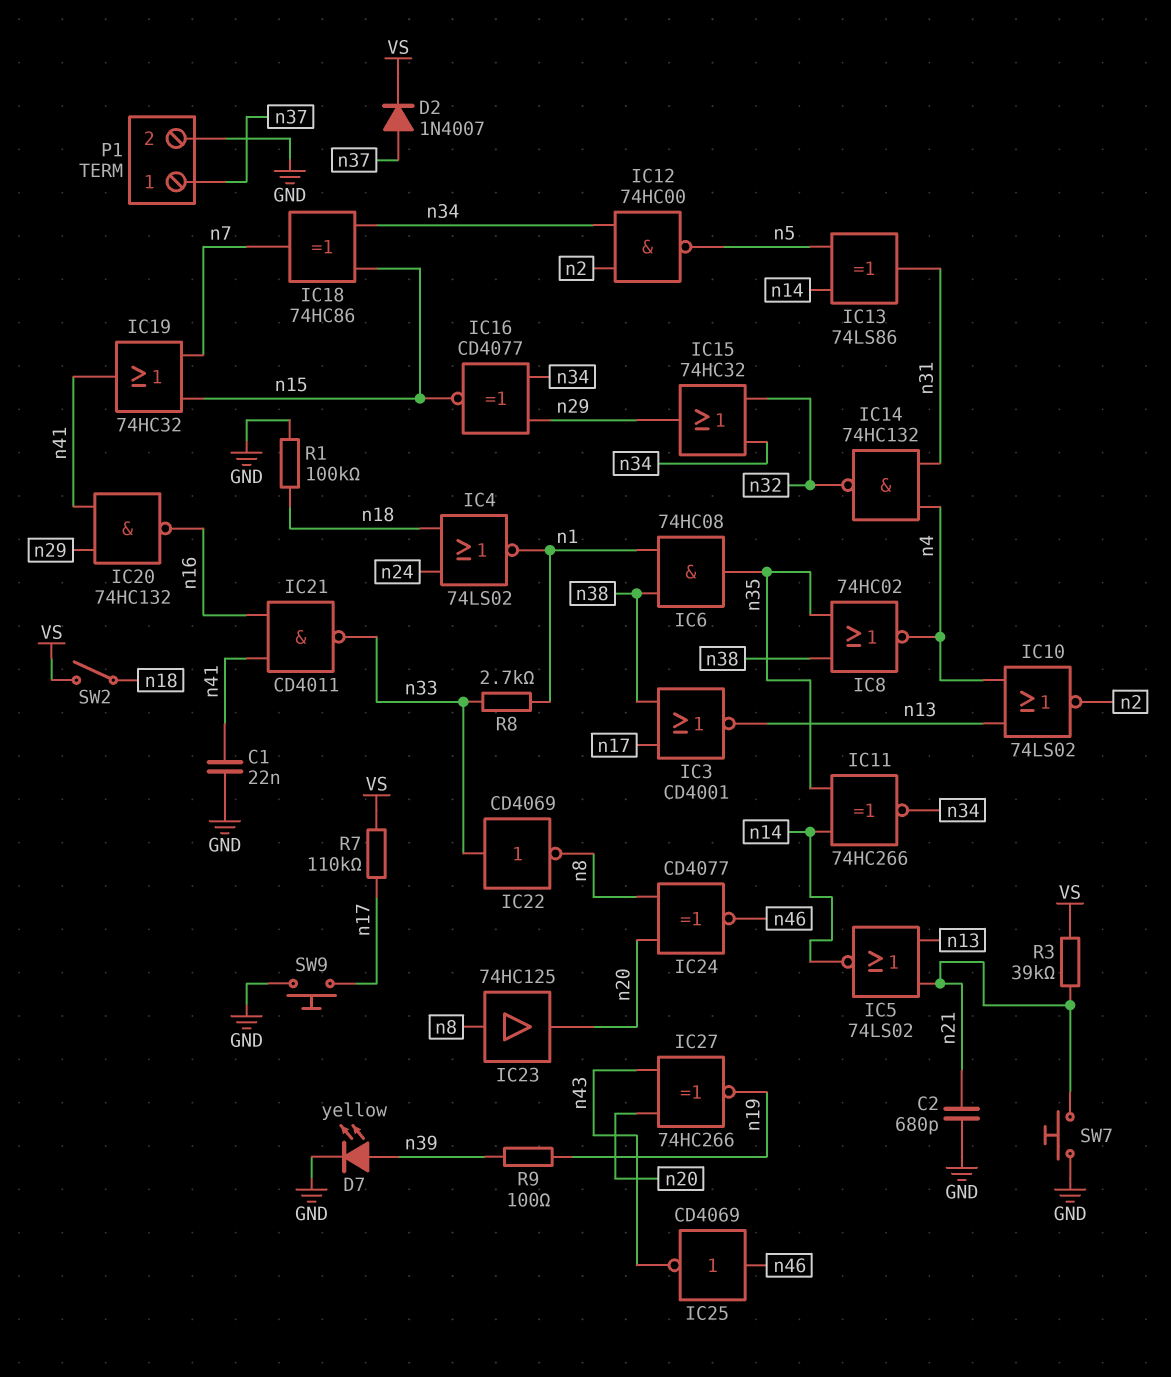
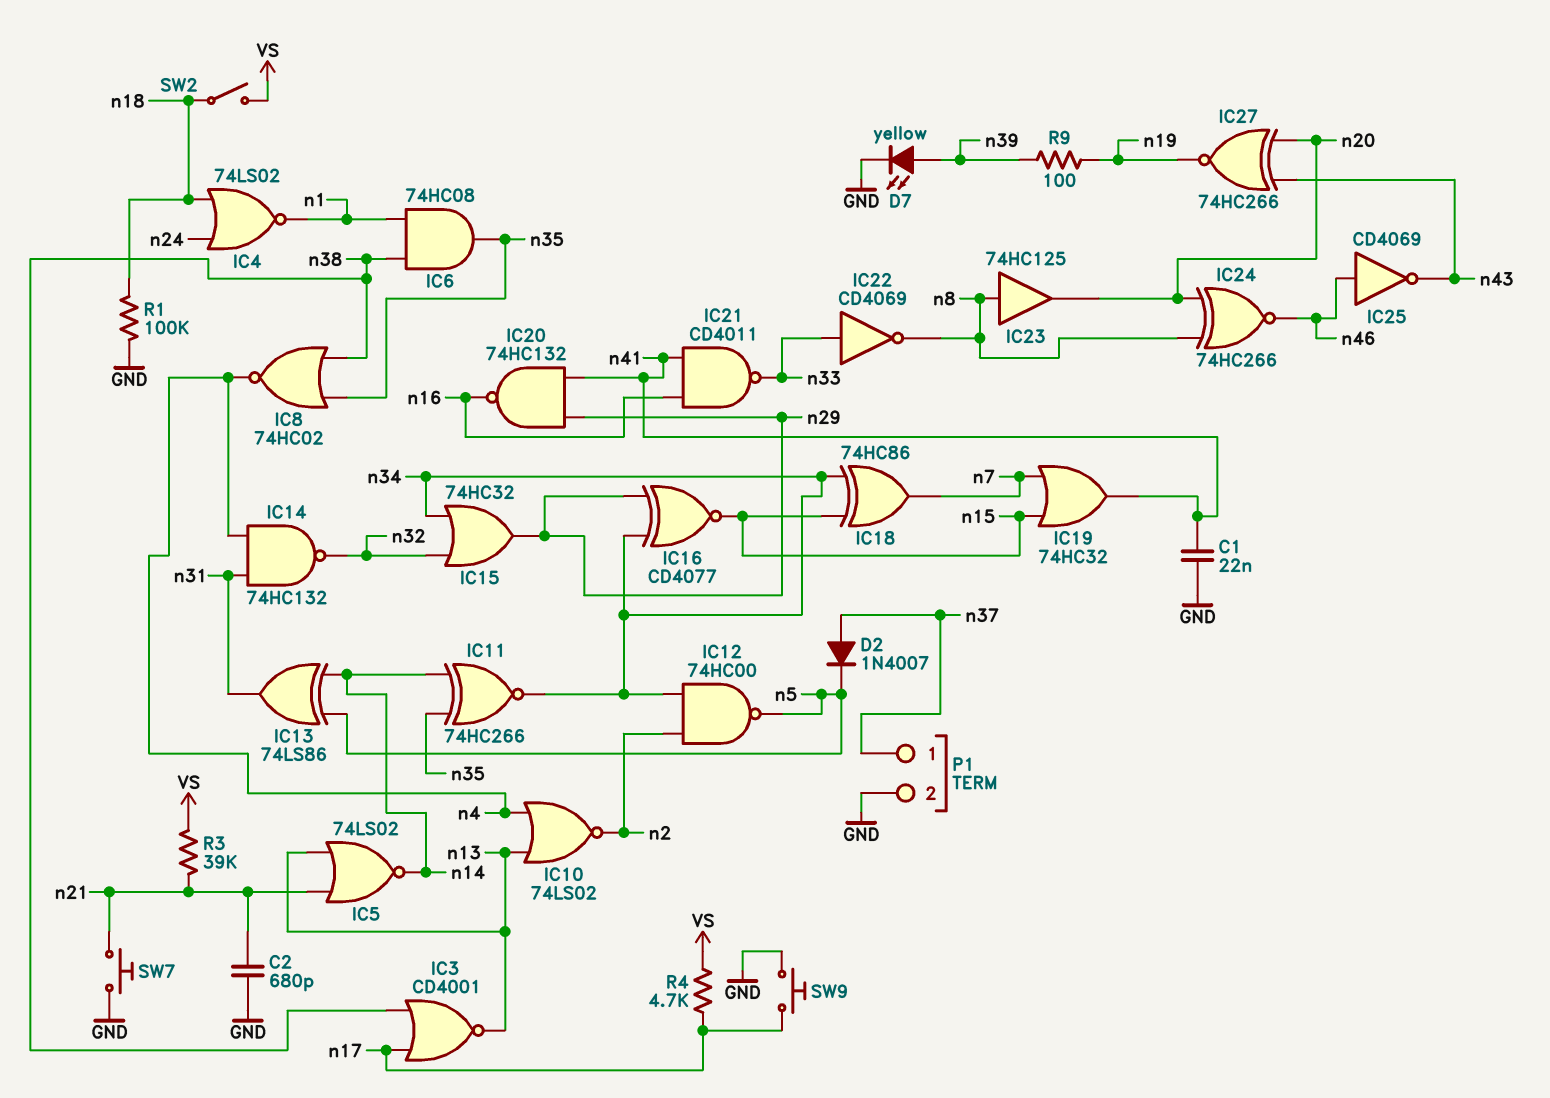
D2: diode 1N4007 (A n37, K VS) -> diode 1N4007 (A n37, K n5)
IC24: XNOR CD4077 (in n8, in n20, out n46) -> XNOR 74HC266 (in n8, in n20, out n46)
R4: none -> 4.7k (VS, n17)
R7: 110k (VS, n17) -> none
R8: 2.7k (n1, n33) -> none

